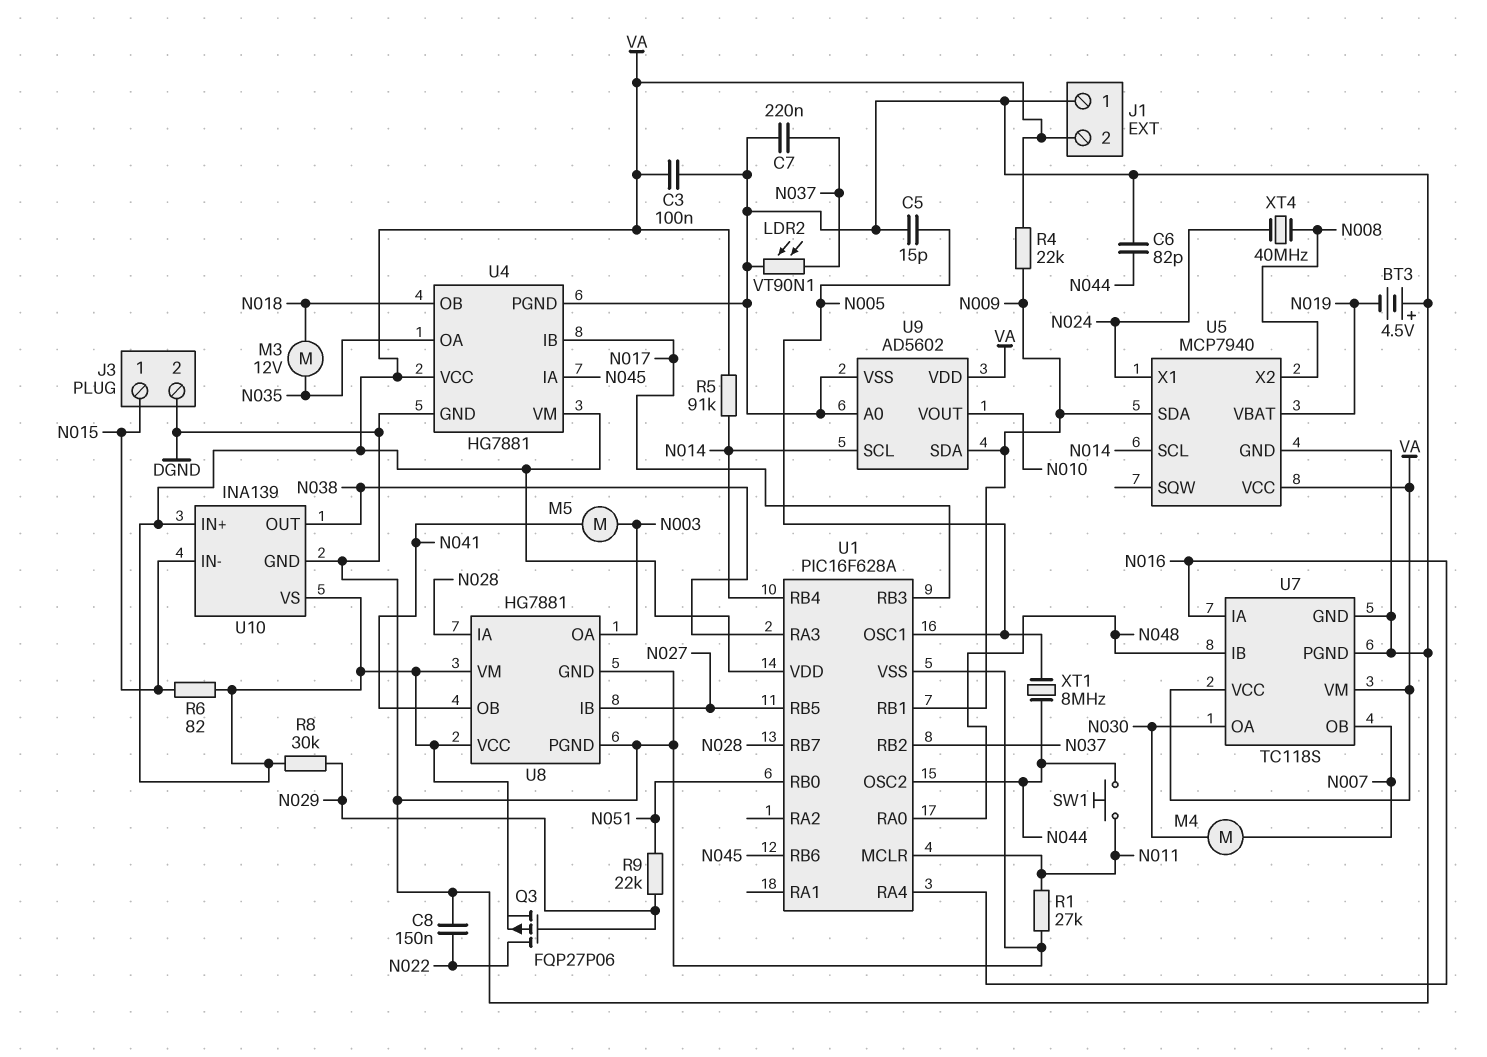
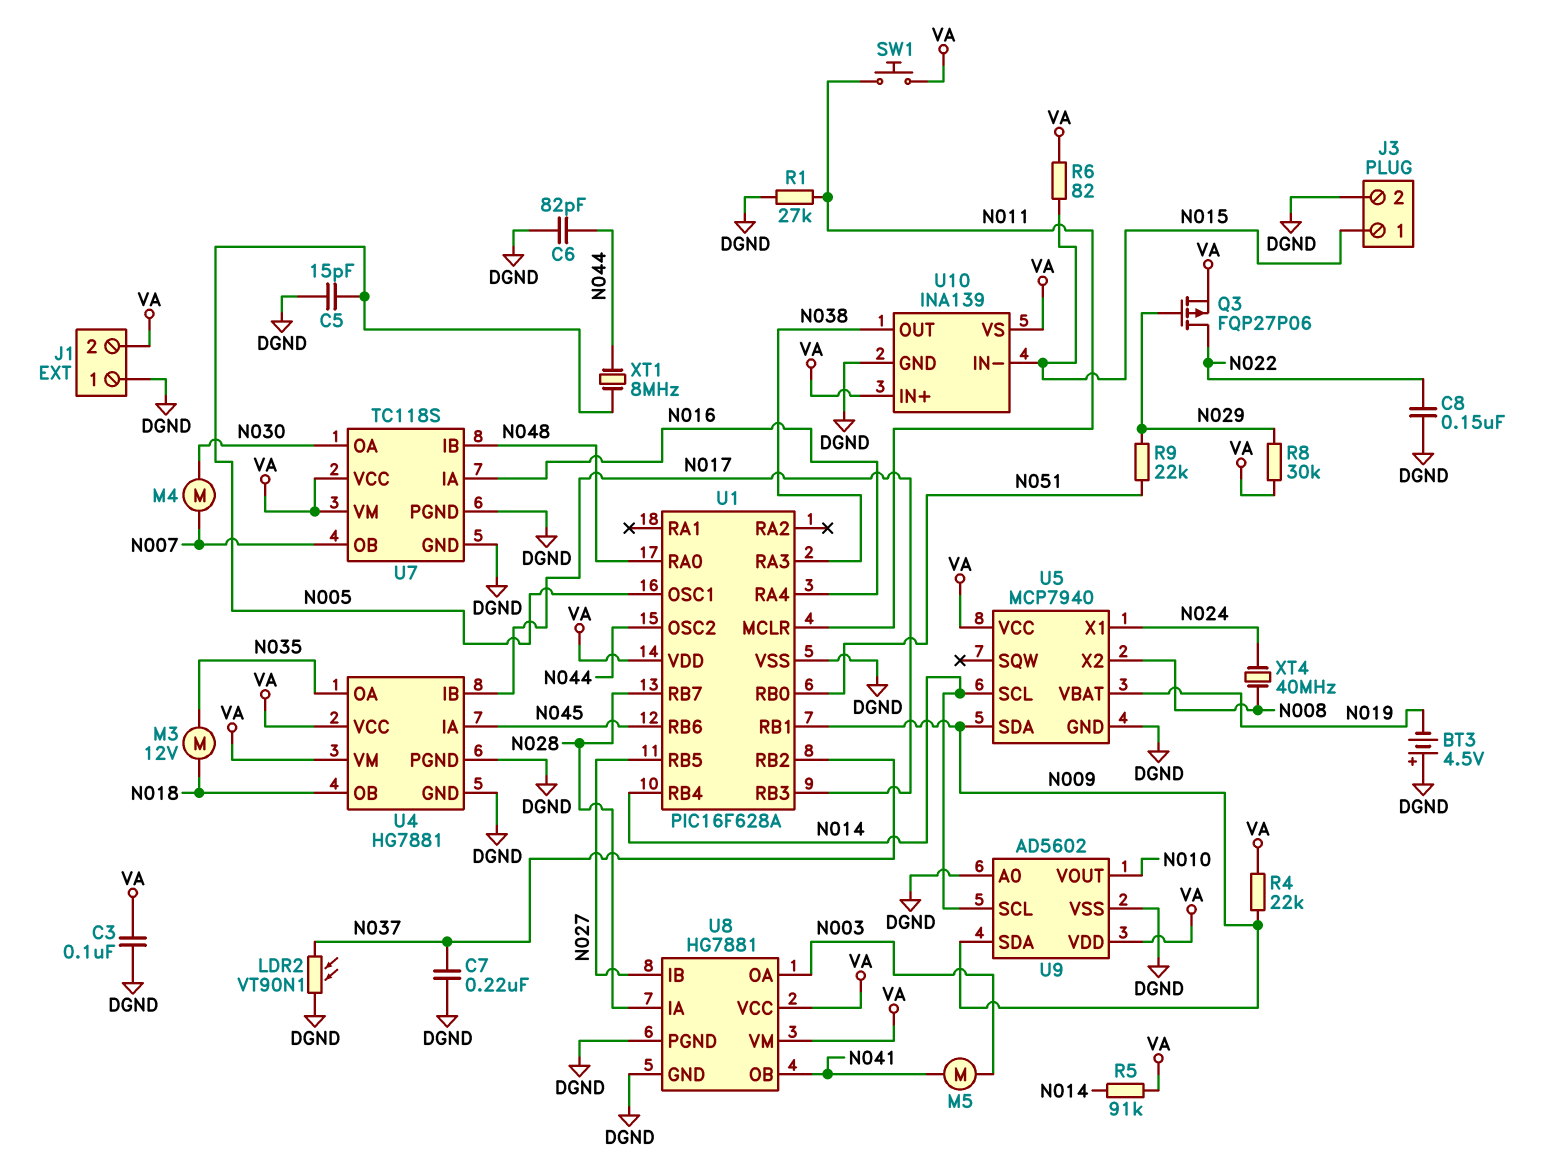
SW1: button (N011, N044) -> button (N011, VA)

